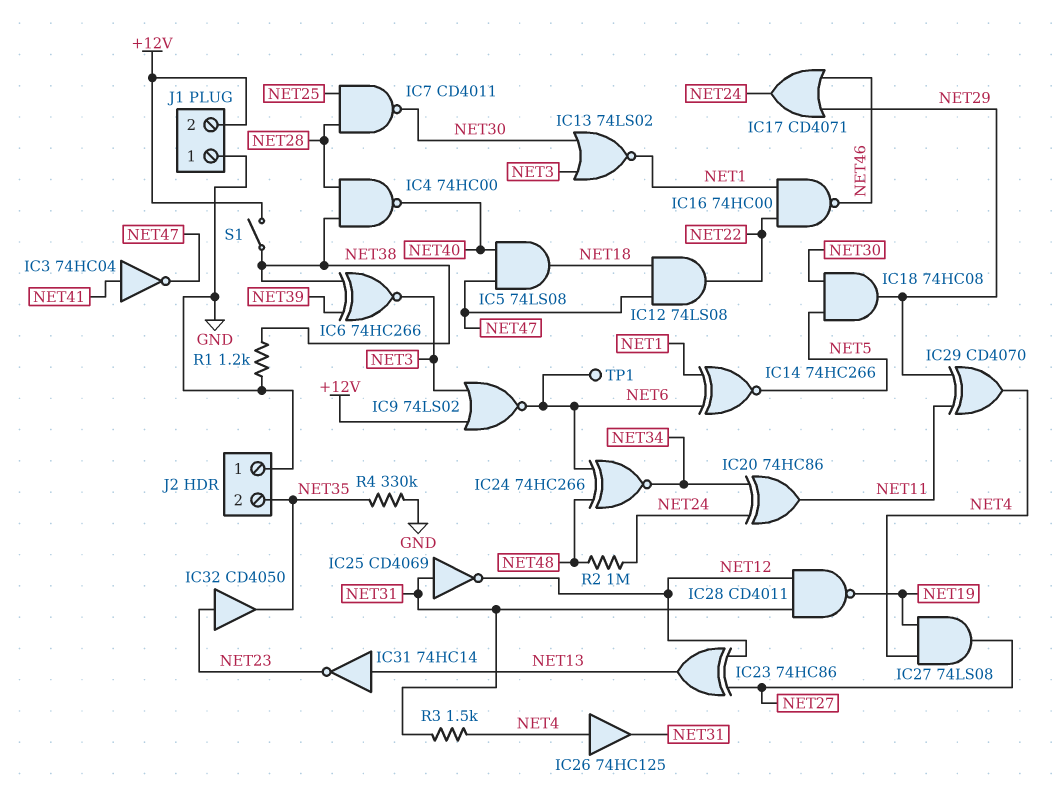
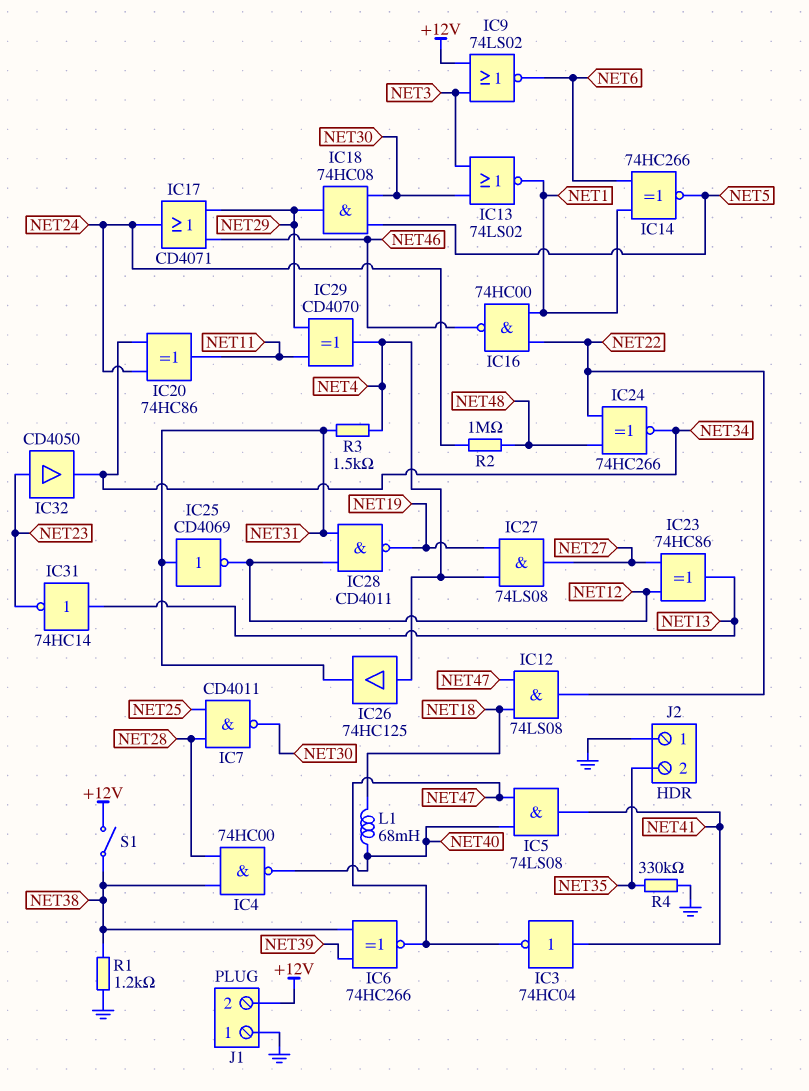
IC5: AND 74LS08 (in NET40, in NET47, out NET18) -> AND 74LS08 (in NET40, in NET47, out NET41)
IC6: XNOR 74HC266 (in NET38, in NET39, out NET3) -> XNOR 74HC266 (in NET38, in NET39, out NET47)
IC24: XNOR 74HC266 (in NET6, in NET48, out NET34) -> XNOR 74HC266 (in NET22, in NET48, out NET34)
IC32: buffer CD4050 (in NET23, out NET35) -> buffer CD4050 (in NET23, out NET34)
L1: none -> 68mH (NET18, NET40)
TP1: test point (NET6) -> none

